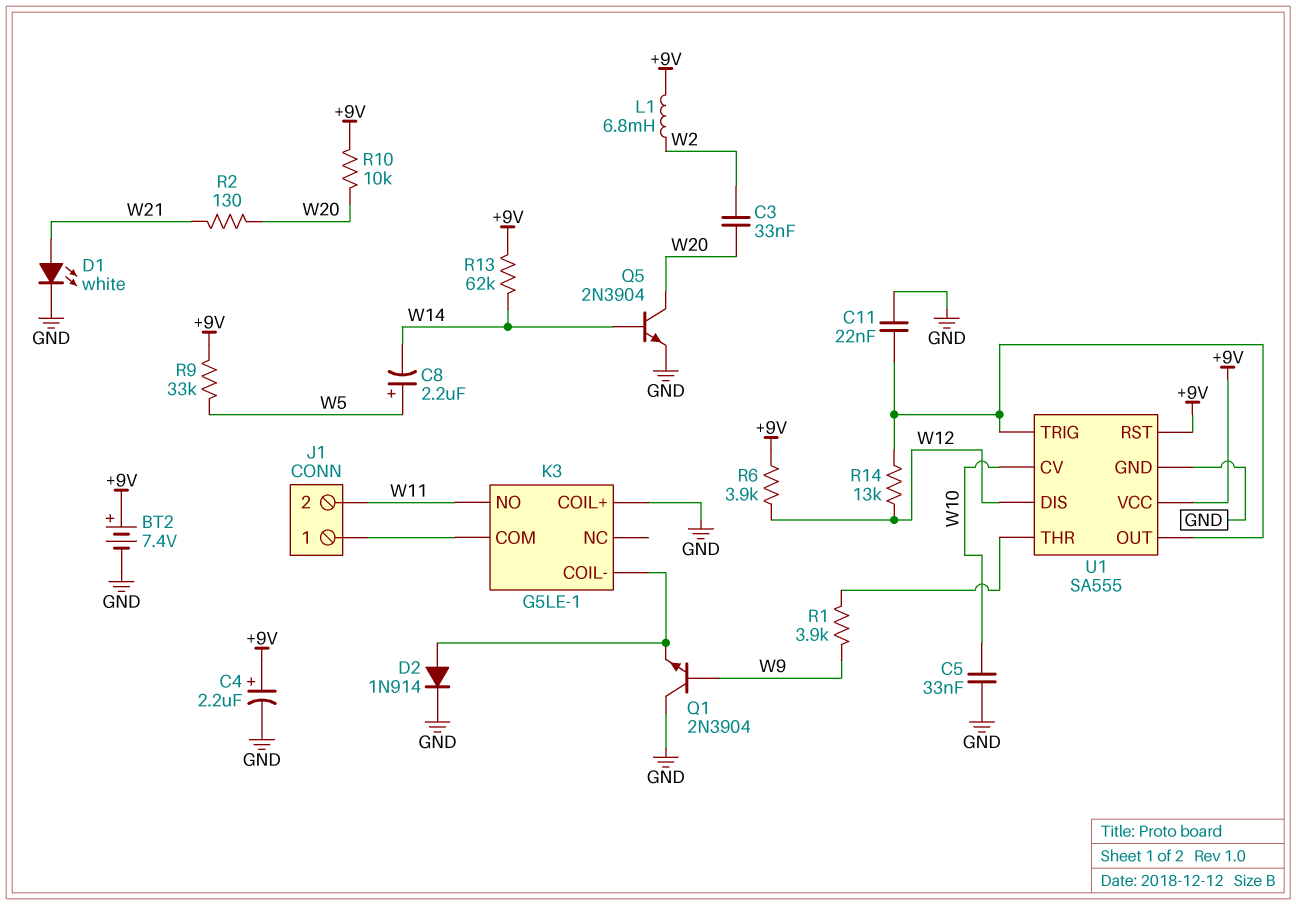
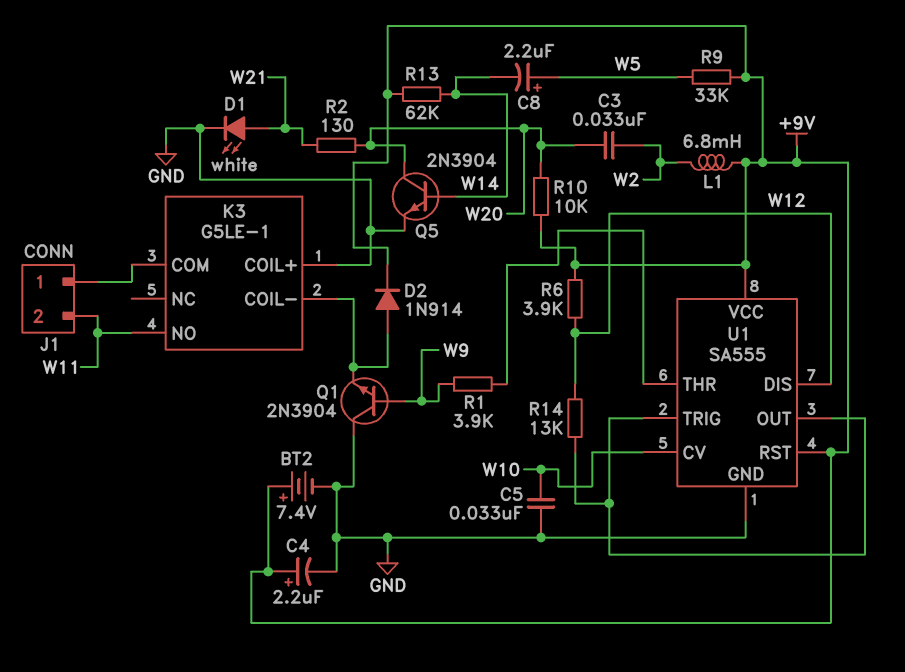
C11: 22nF (GND, U1/OUT) -> none
D2: diode 1N914 (A K3/COIL-, K GND) -> diode 1N914 (A K3/COIL-, K +9V)

